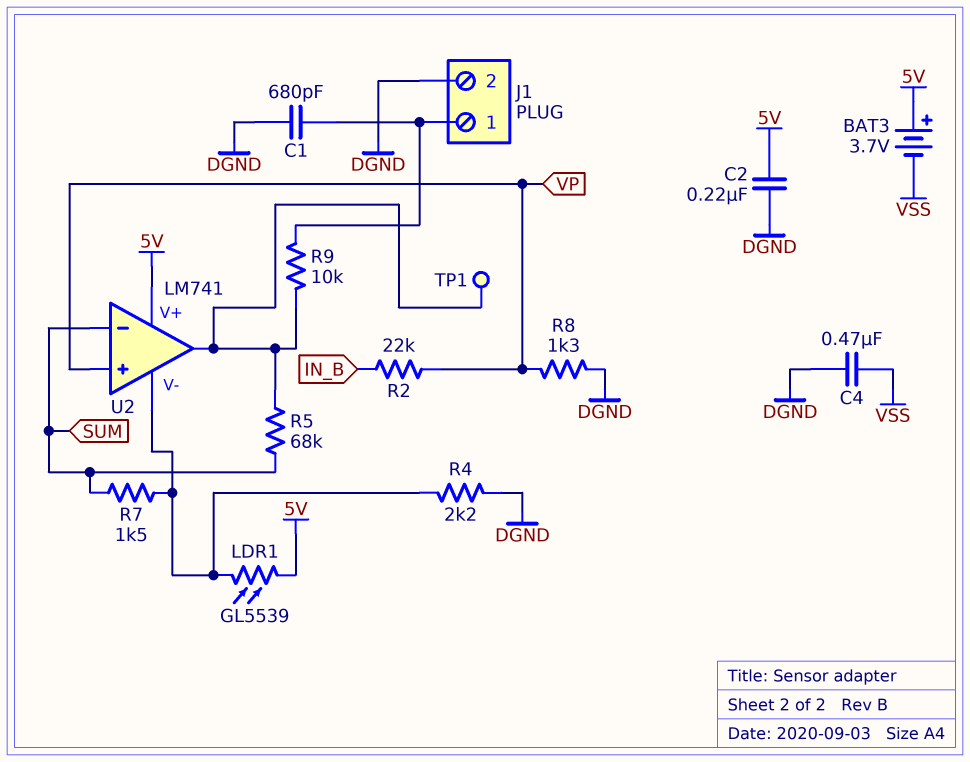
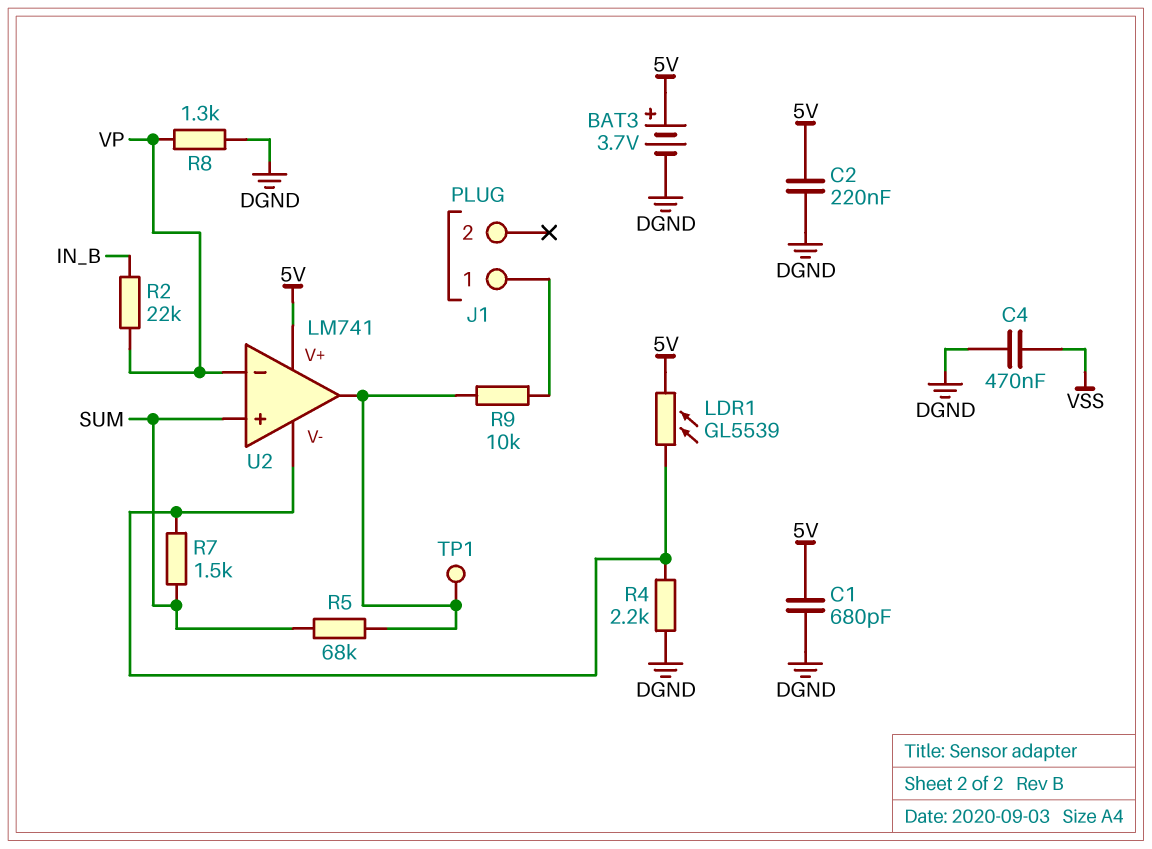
BAT3: 3.7V (plus 5V, minus VSS) -> 3.7V (plus 5V, minus DGND)
C1: 680pF (DGND, J1/1) -> 680pF (5V, DGND)
J1 pin 2: DGND -> none
U2 pin in+: VP -> SUM
U2 pin in-: SUM -> VP

